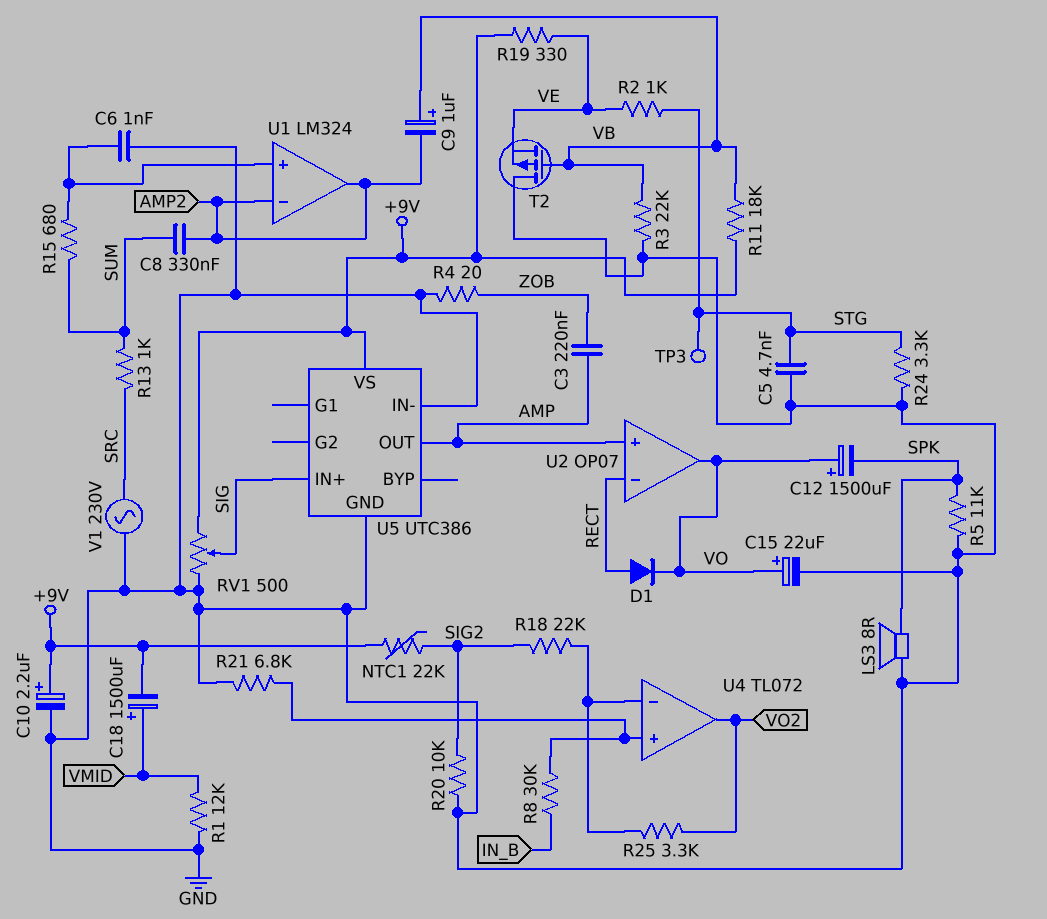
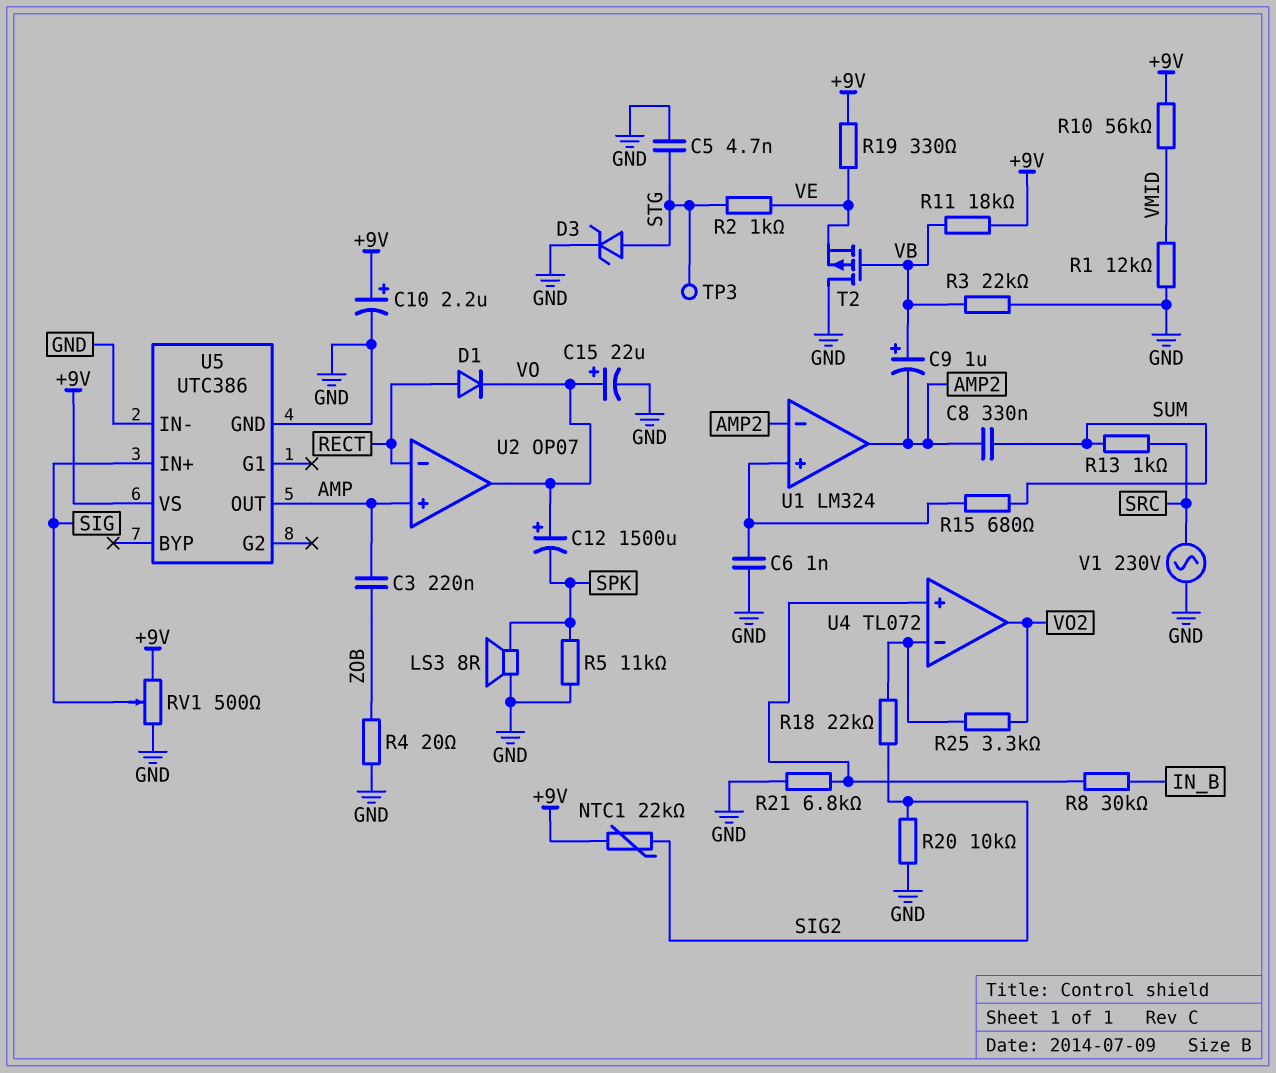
C18: 1500uF (plus VMID, minus +9V) -> none
D3: none -> zener (A STG, K GND)
R10: none -> 56k (+9V, VMID)
R24: 3.3k (GND, STG) -> none

